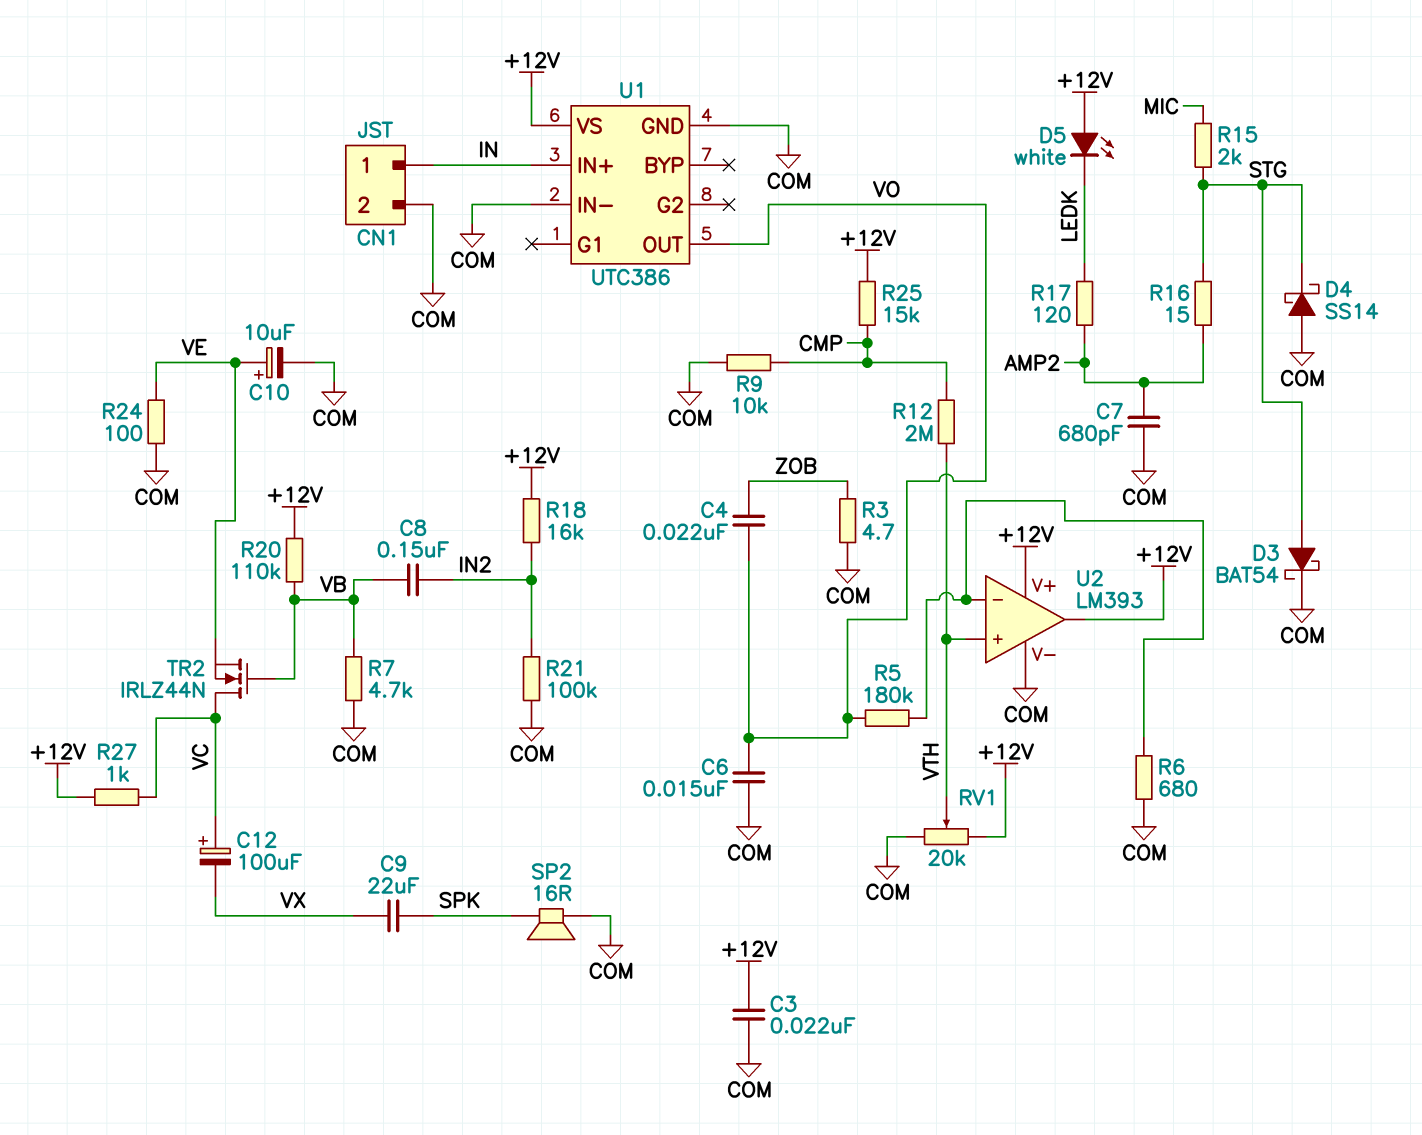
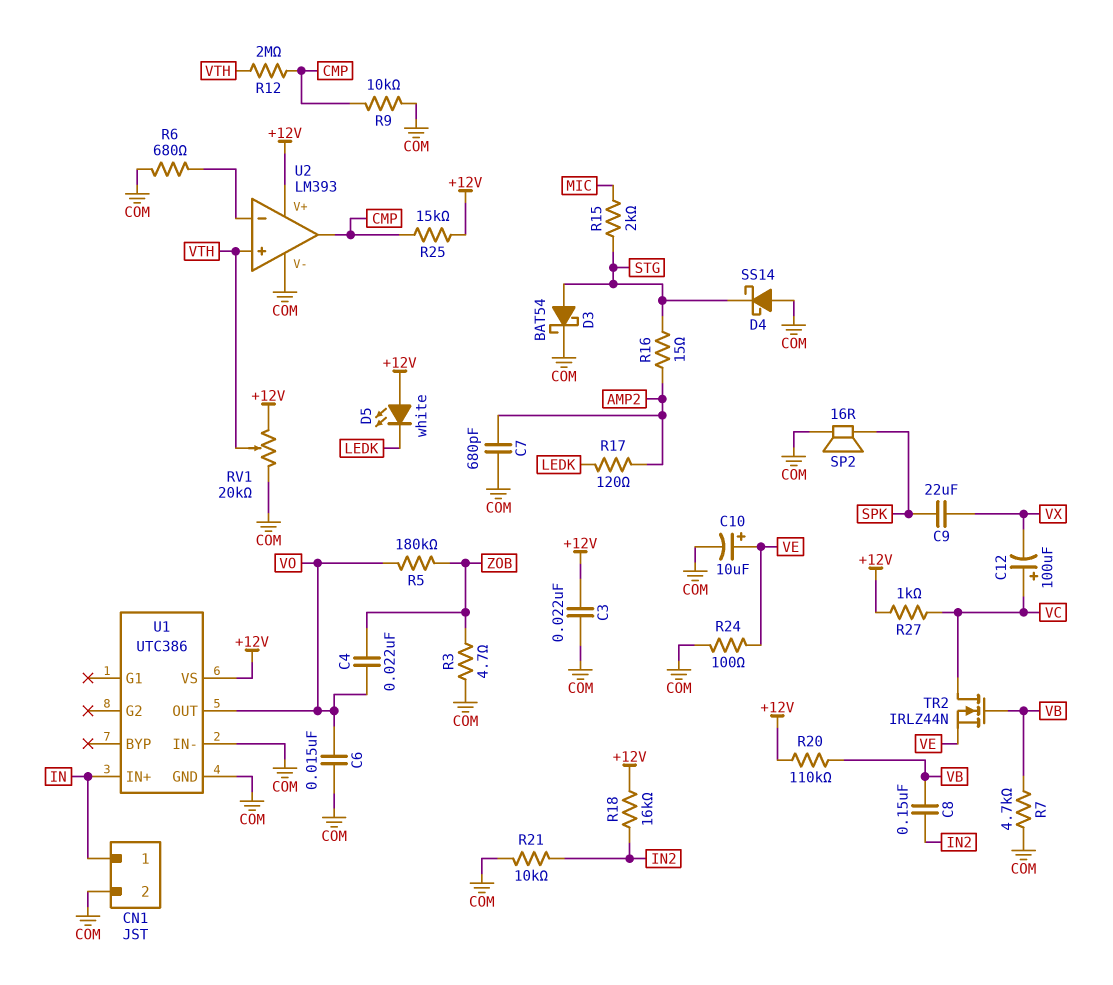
R5: 180k (U2/in-, VO) -> 180k (VO, ZOB)
R21: 100k (COM, IN2) -> 10k (COM, IN2)
U2 pin out: +12V -> CMP

